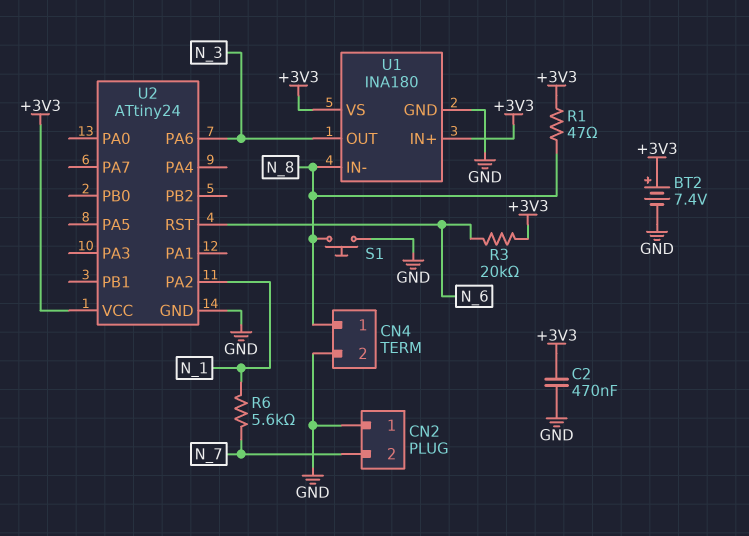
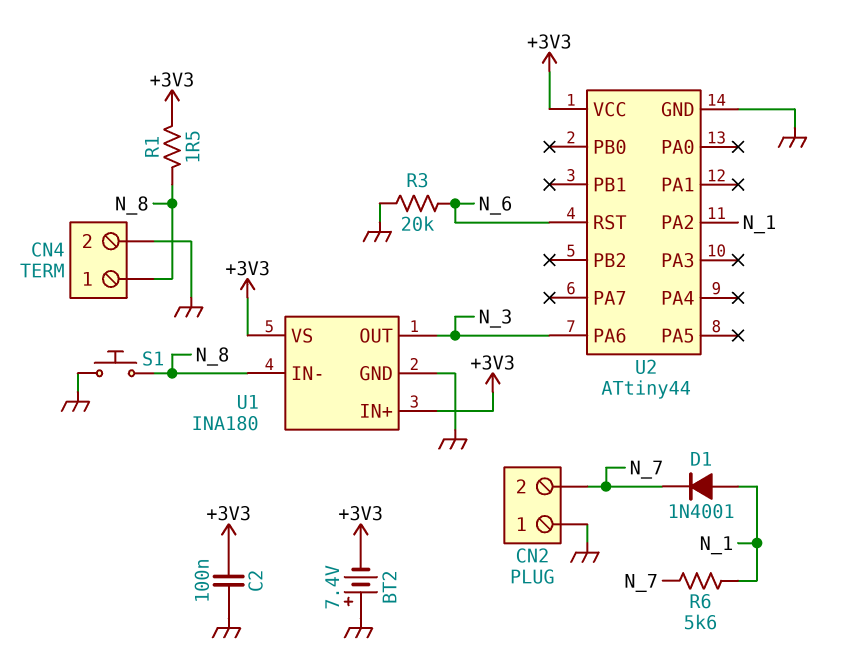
BT2: 7.4V (plus +3V3, minus GND) -> 7.4V (plus GND, minus +3V3)
C2: 470nF (+3V3, GND) -> 100nF (+3V3, GND)
D1: none -> diode 1N4001 (A N_1, K N_7)
R1: 47 (+3V3, N_8) -> 1.5 (+3V3, N_8)
R3: 20k (+3V3, N_6) -> 20k (GND, N_6)
U2: ATtiny24 -> ATtiny44

